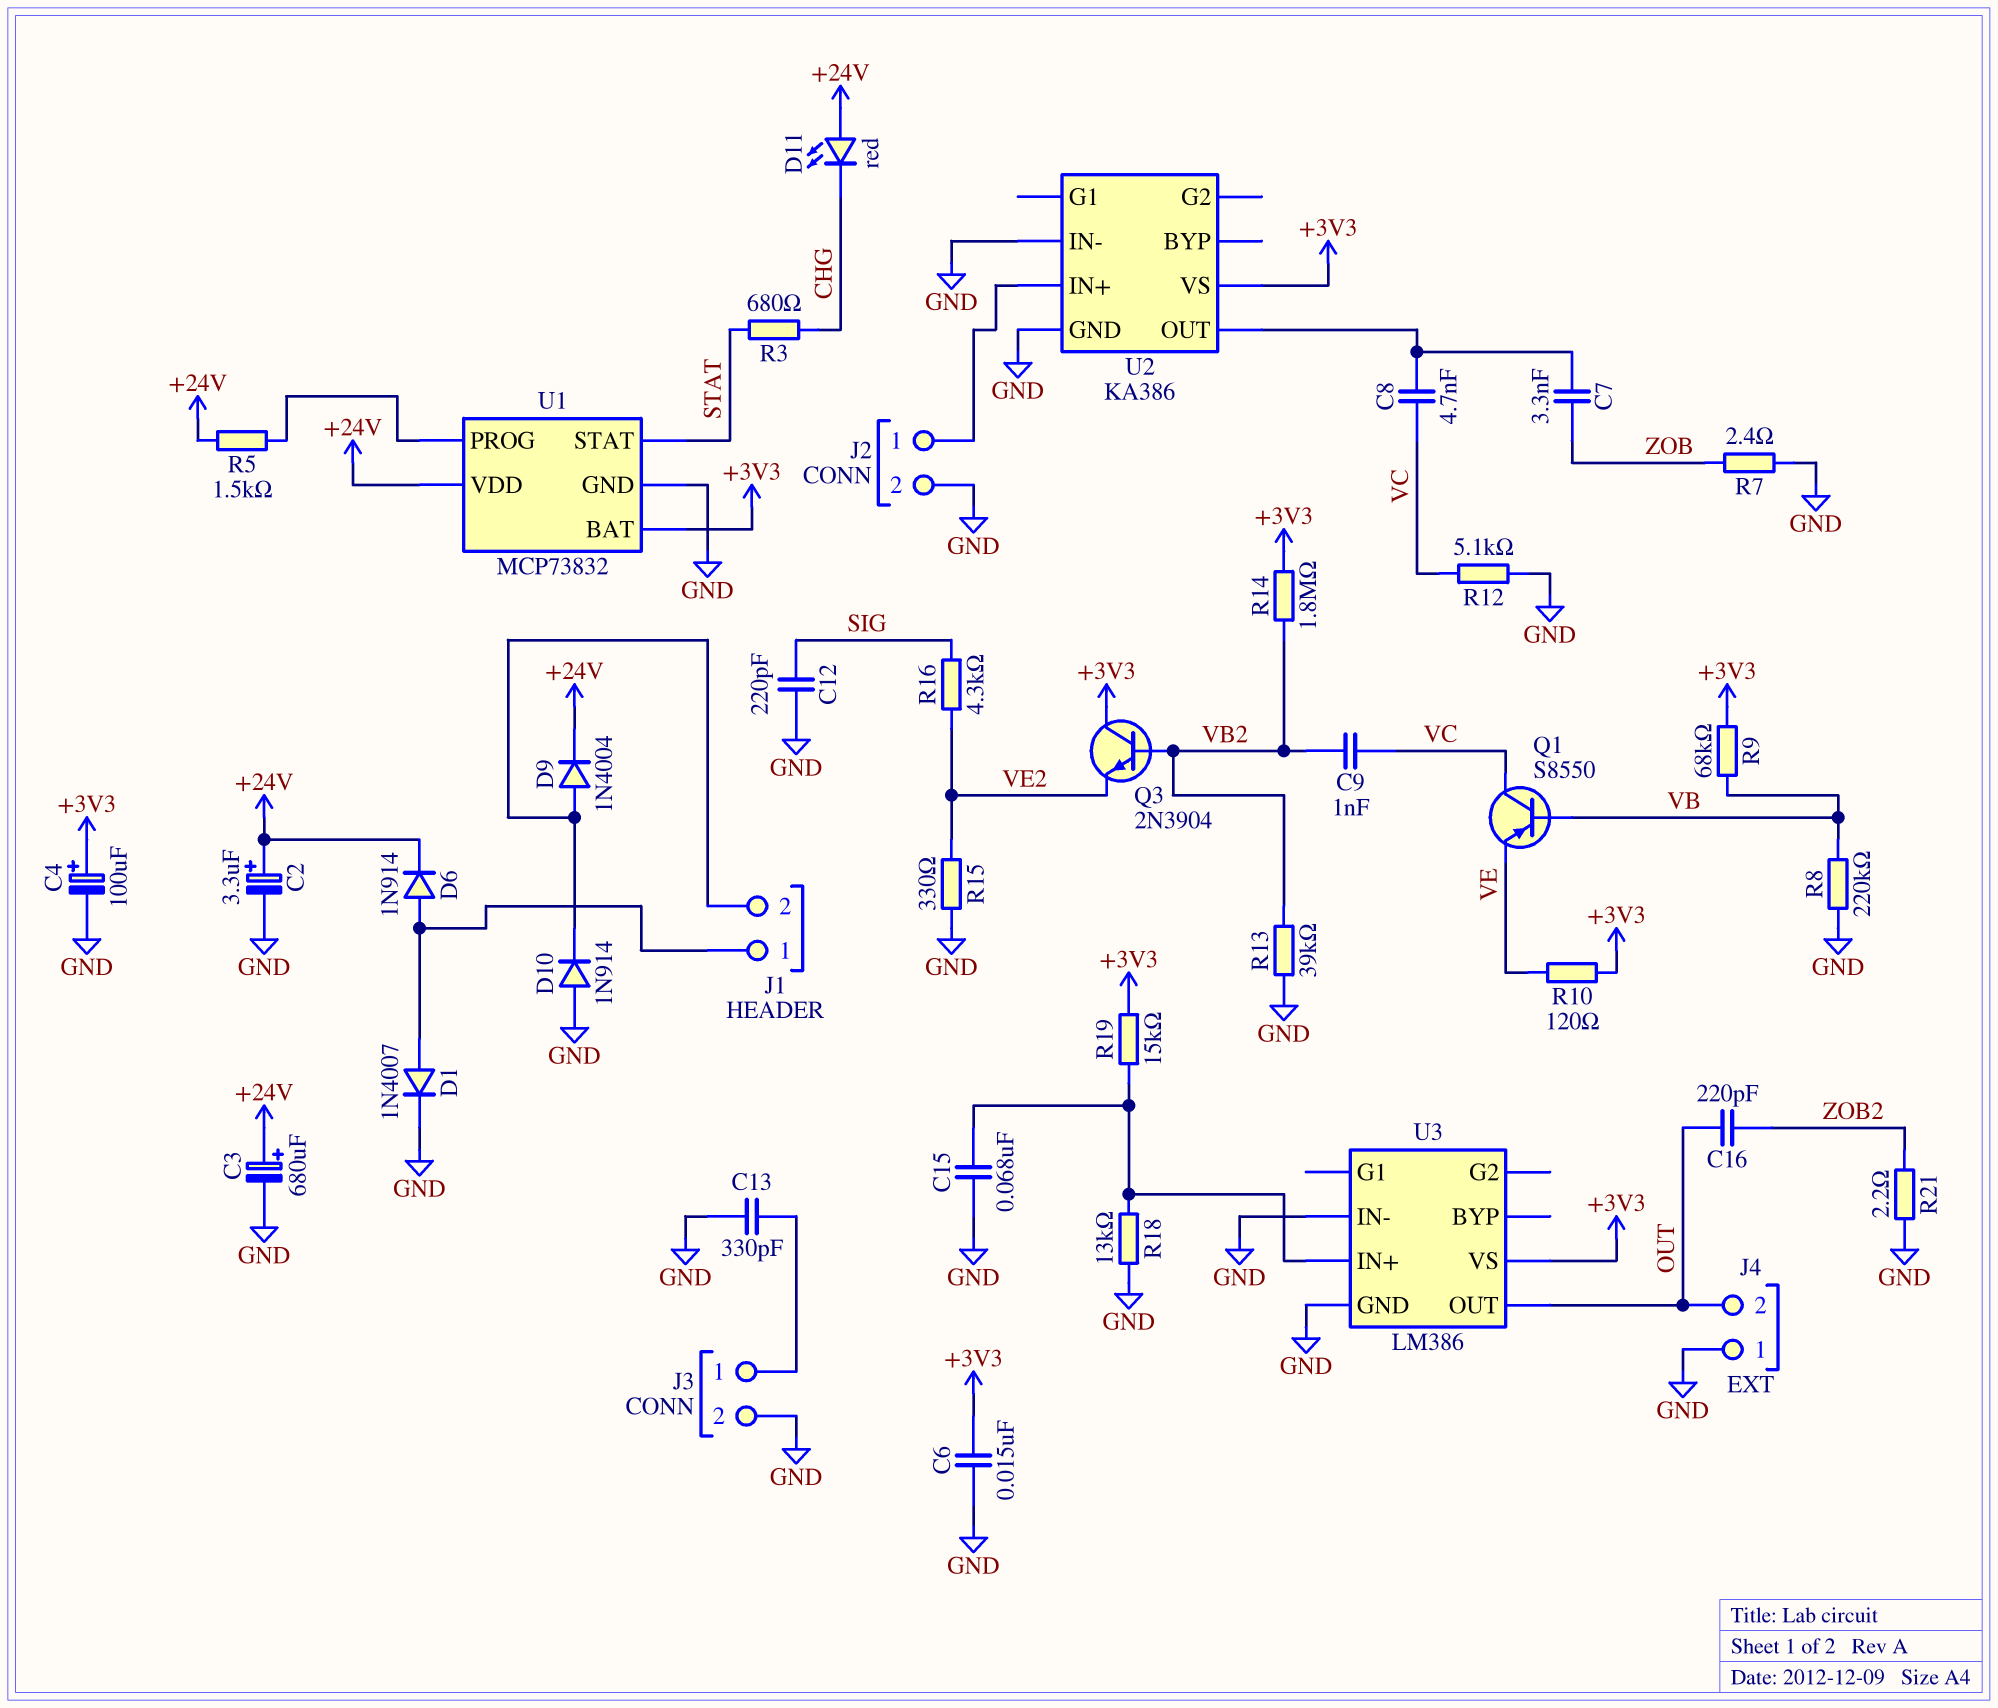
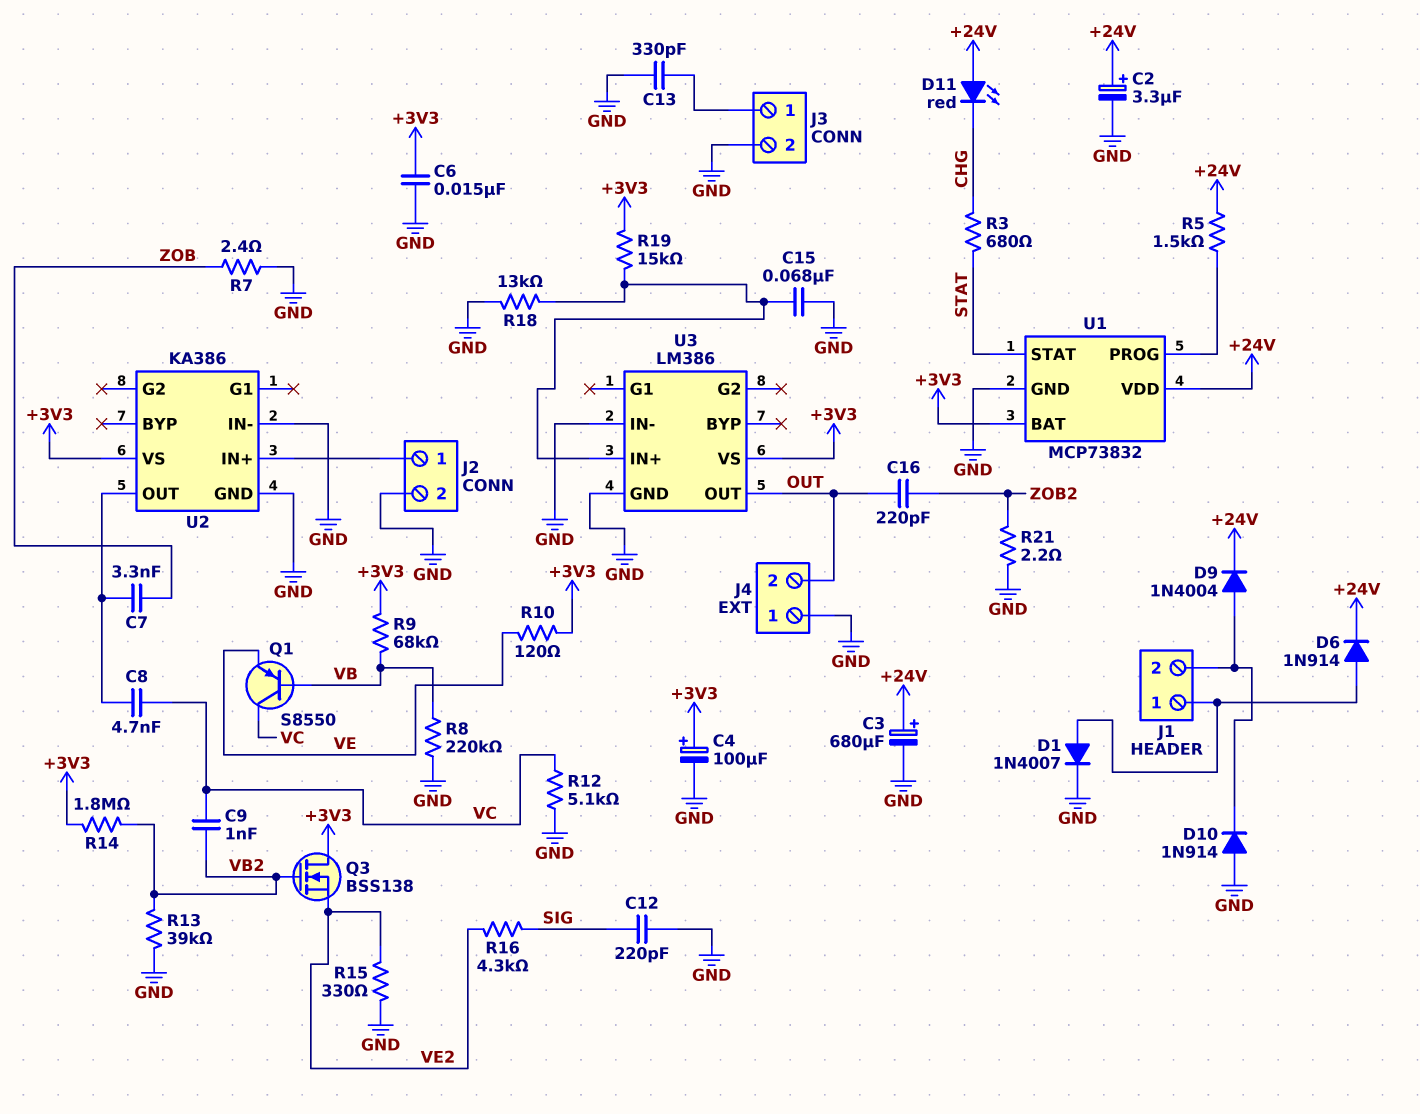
Q3: NPN 2N3904 (B VB2, C +3V3, E VE2) -> NMOS BSS138 (G VB2, D +3V3, S VE2)

